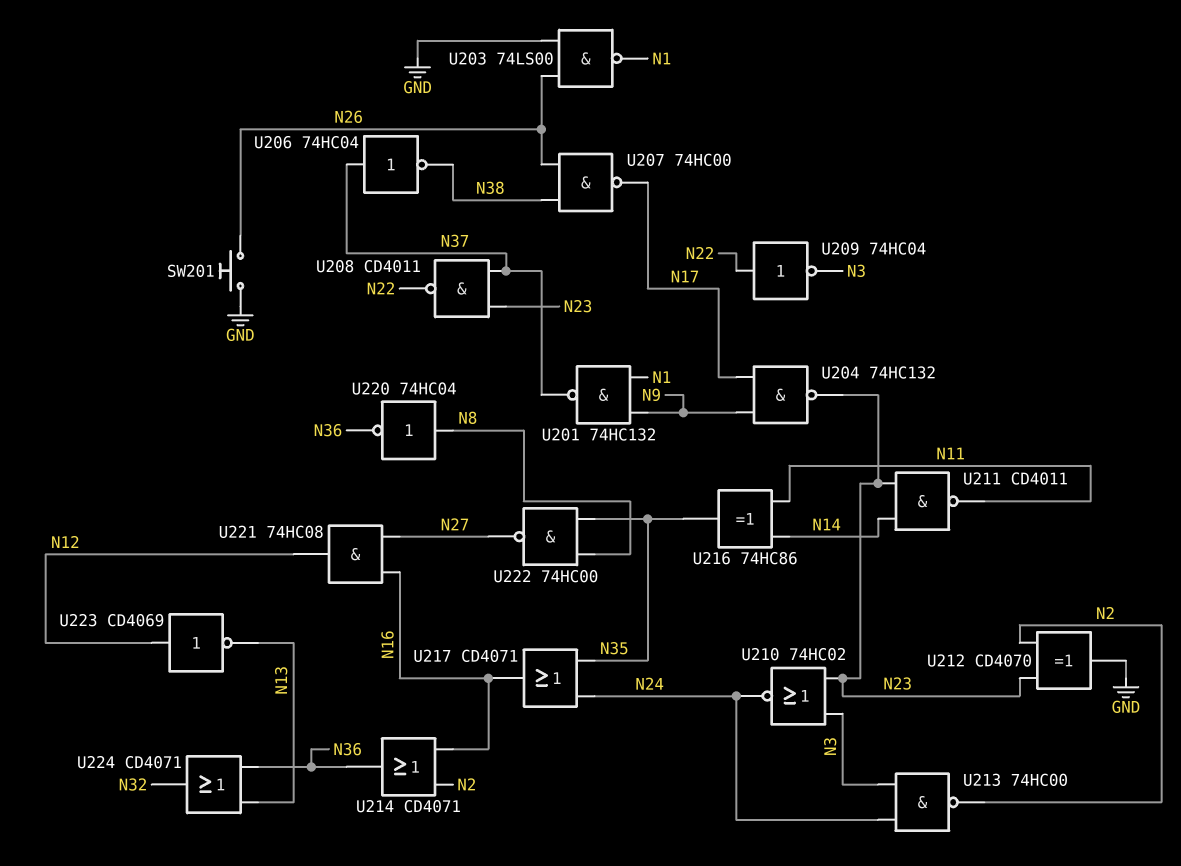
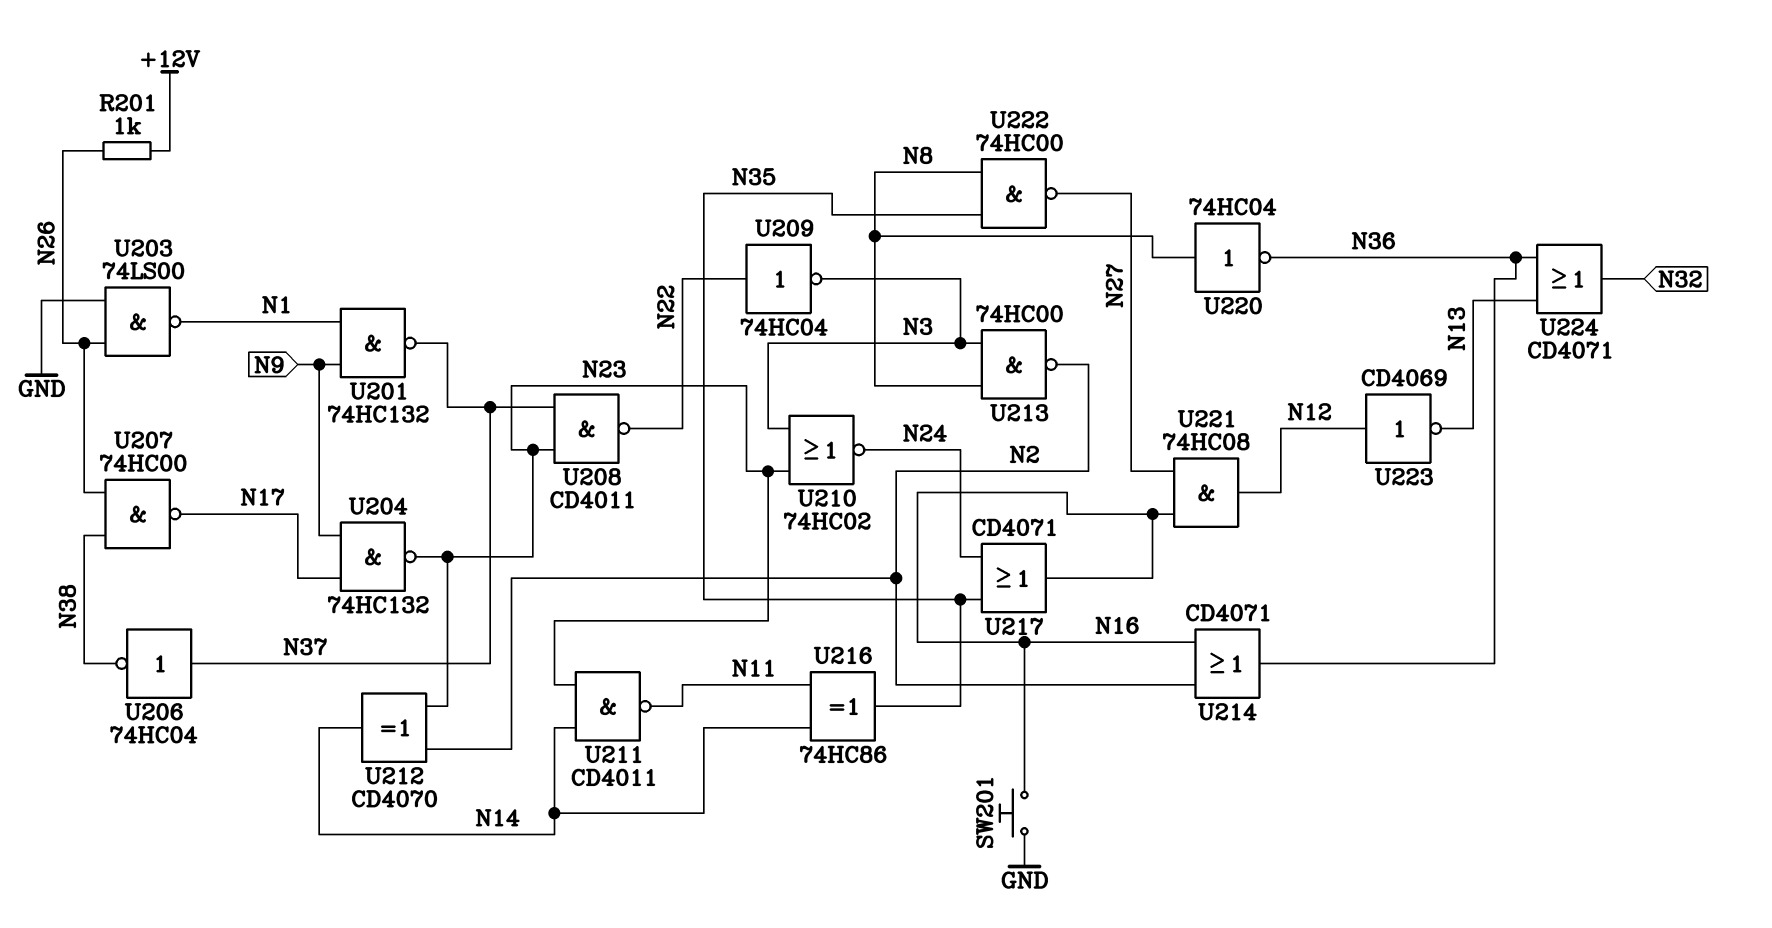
R201: none -> 1k (+12V, N26)
SW201: button (GND, N26) -> button (GND, N16)
U212: XOR CD4070 (in N2, in N23, out GND) -> XOR CD4070 (in N2, in N23, out N14)
U213: NAND 74HC00 (in N3, in N24, out N2) -> NAND 74HC00 (in N3, in N8, out N2)

